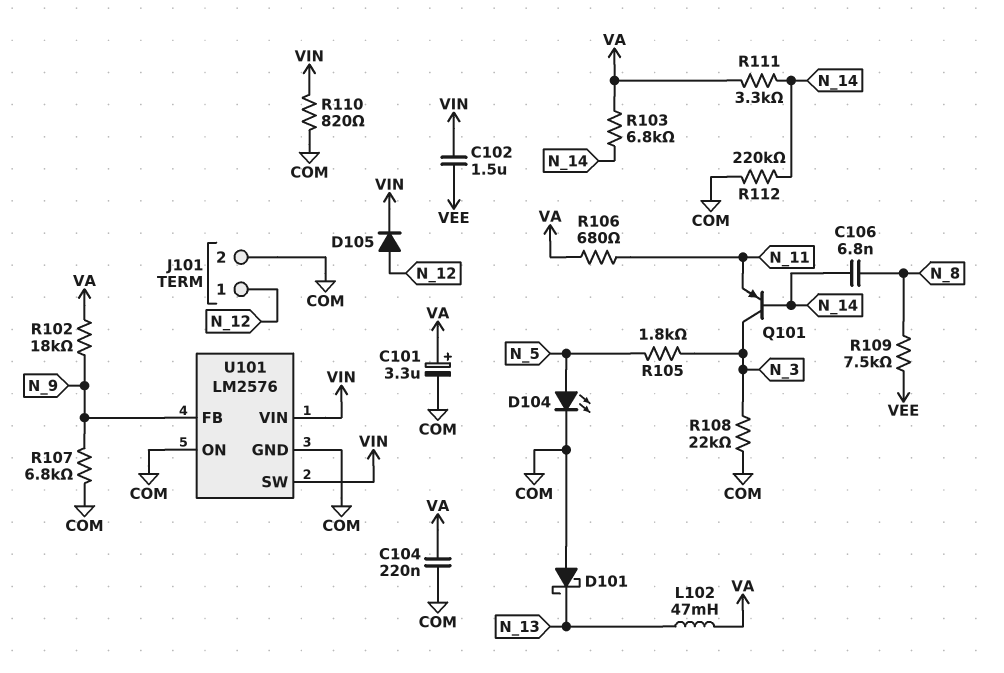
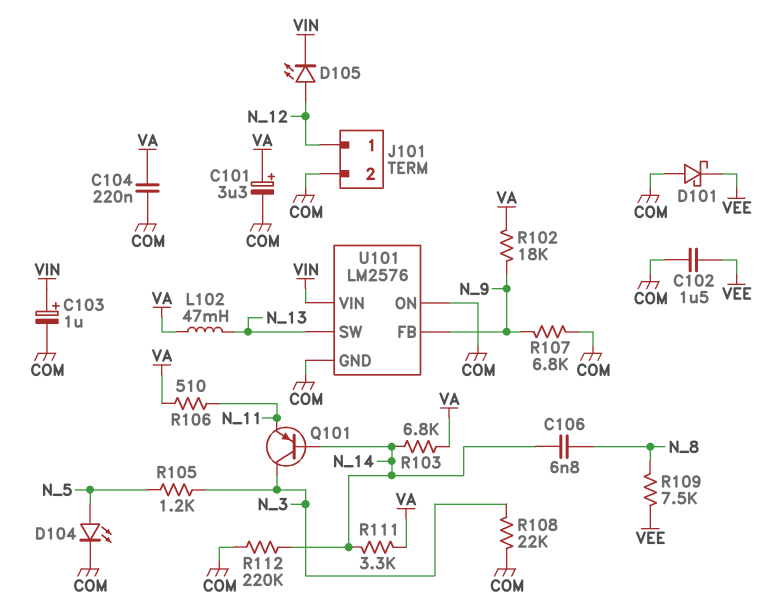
C102: 1.5uF (VEE, VIN) -> 1.5uF (COM, VEE)
C103: none -> 1uF (plus VIN, minus COM)
D101: schottky (A COM, K N_13) -> schottky (A COM, K VEE)
D105: diode (A N_12, K VIN) -> LED (A N_12, K VIN)
R105: 1.8k (N_3, N_5) -> 1.2k (N_3, N_5)
R106: 680 (N_11, VA) -> 510 (N_11, VA)
R110: 820 (COM, VIN) -> none
U101 pin SW: VIN -> N_13

